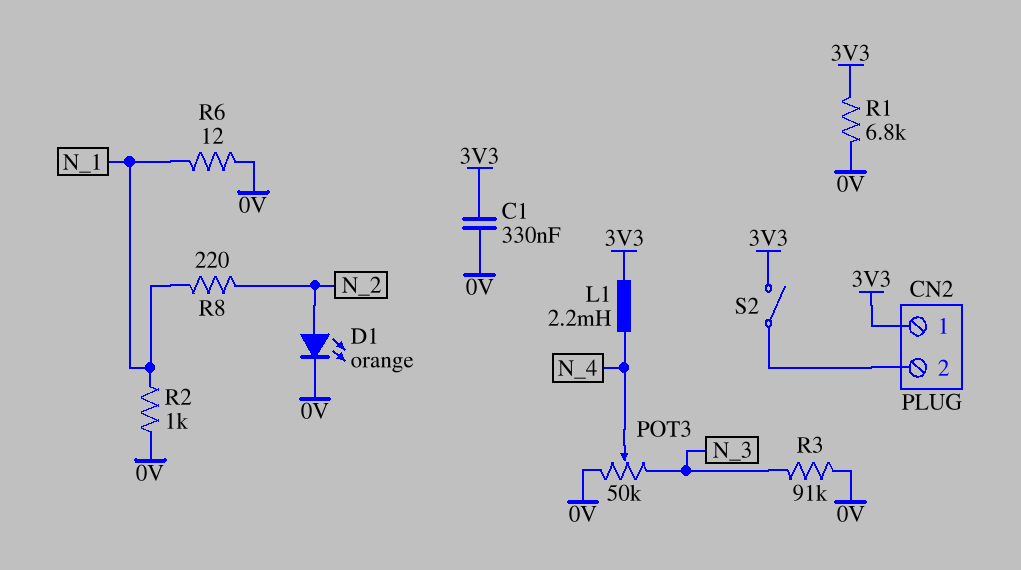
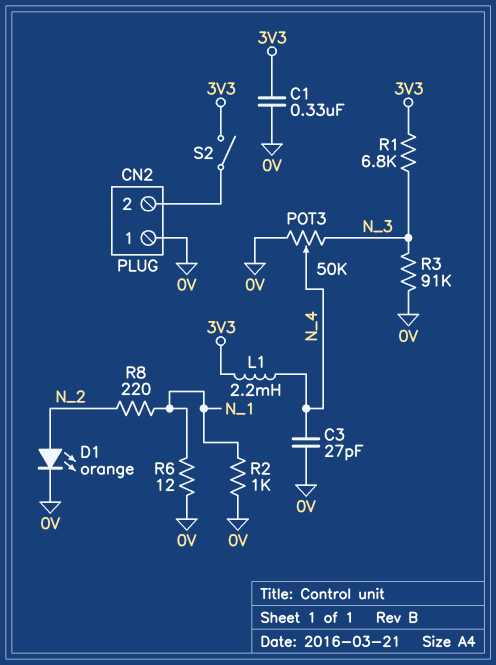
C3: none -> 27pF (0V, N_4)
CN2 pin 1: 3V3 -> 0V
R1: 6.8k (0V, 3V3) -> 6.8k (3V3, N_3)

